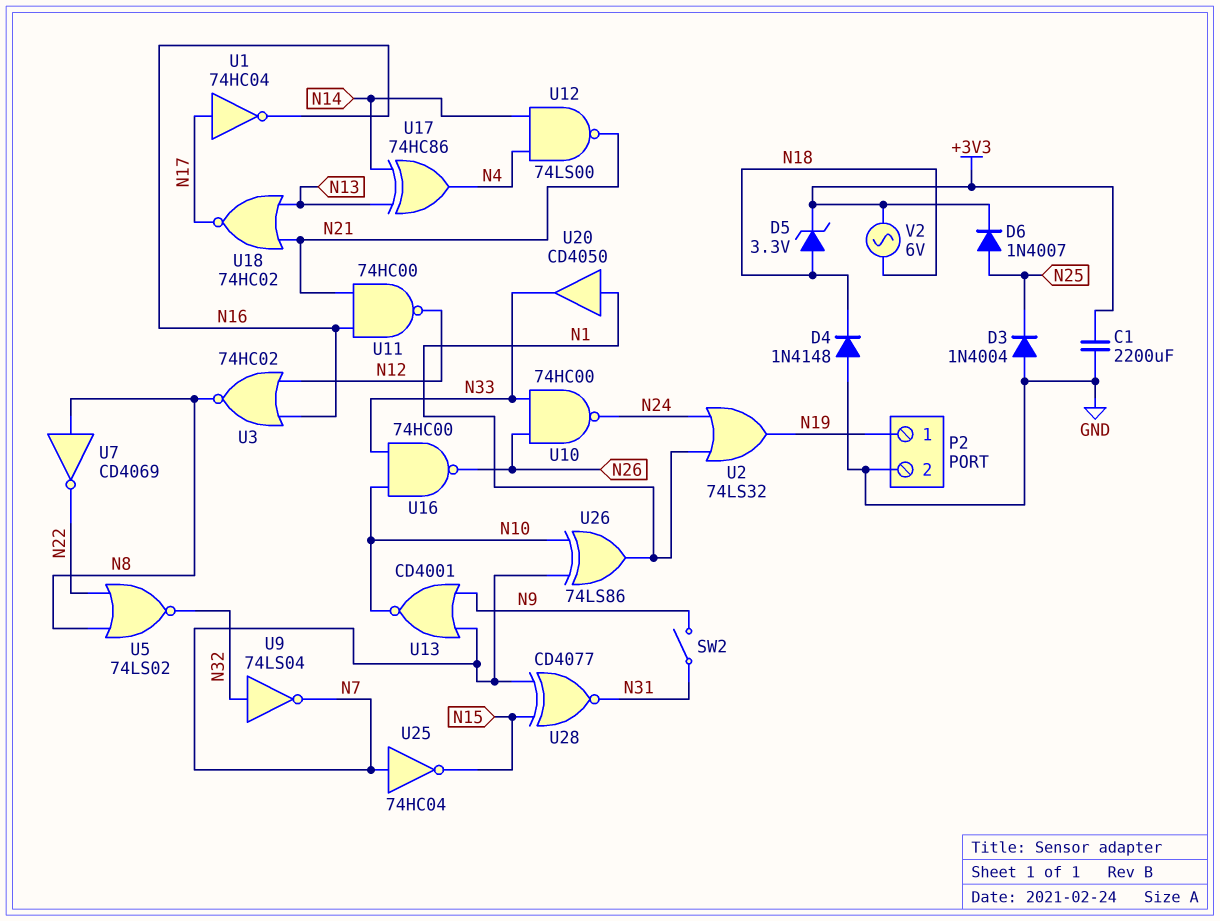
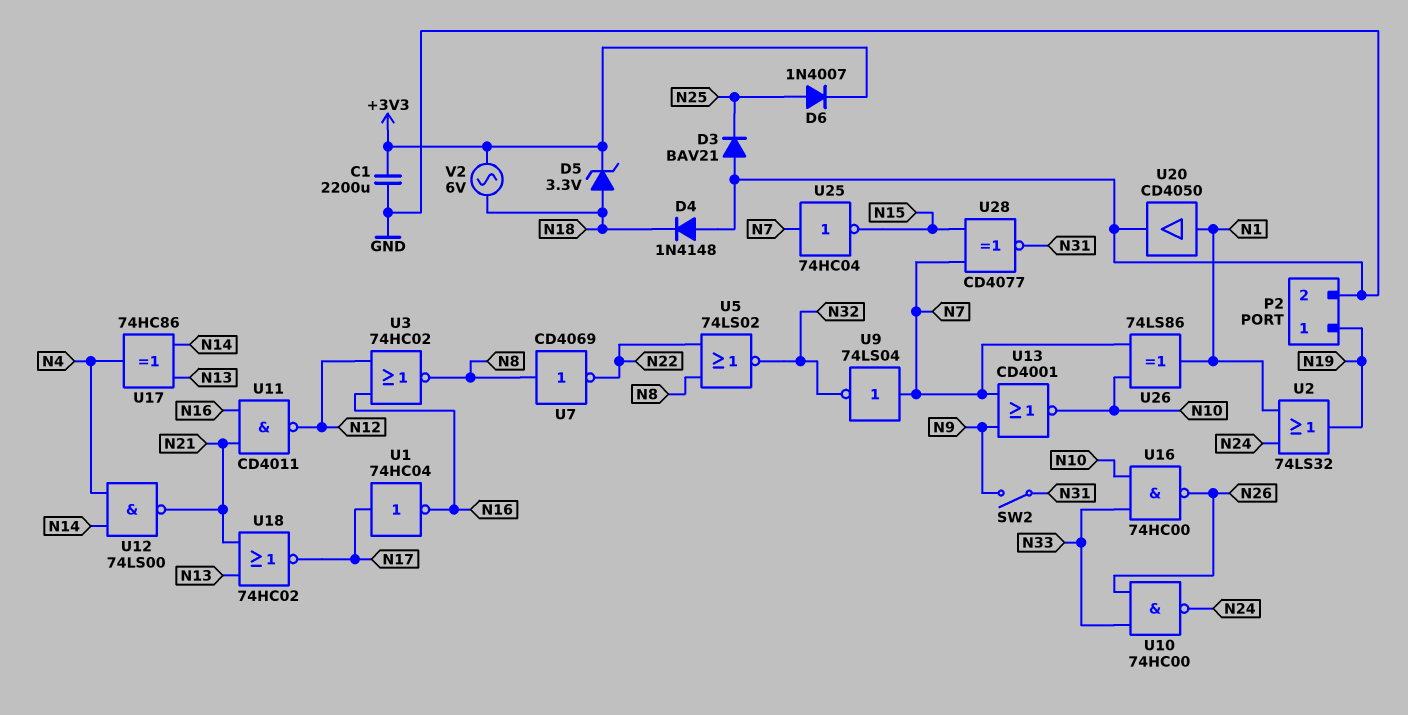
D3: diode 1N4004 (A GND, K N25) -> diode BAV21 (A GND, K N25)
U9: NOT 74LS04 (in N32, out N7) -> NOT 74LS04 (in N7, out N32)
U11: NAND 74HC00 (in N16, in N21, out N12) -> NAND CD4011 (in N16, in N21, out N12)
U20: buffer CD4050 (in N1, out N33) -> buffer CD4050 (in N1, out GND)

